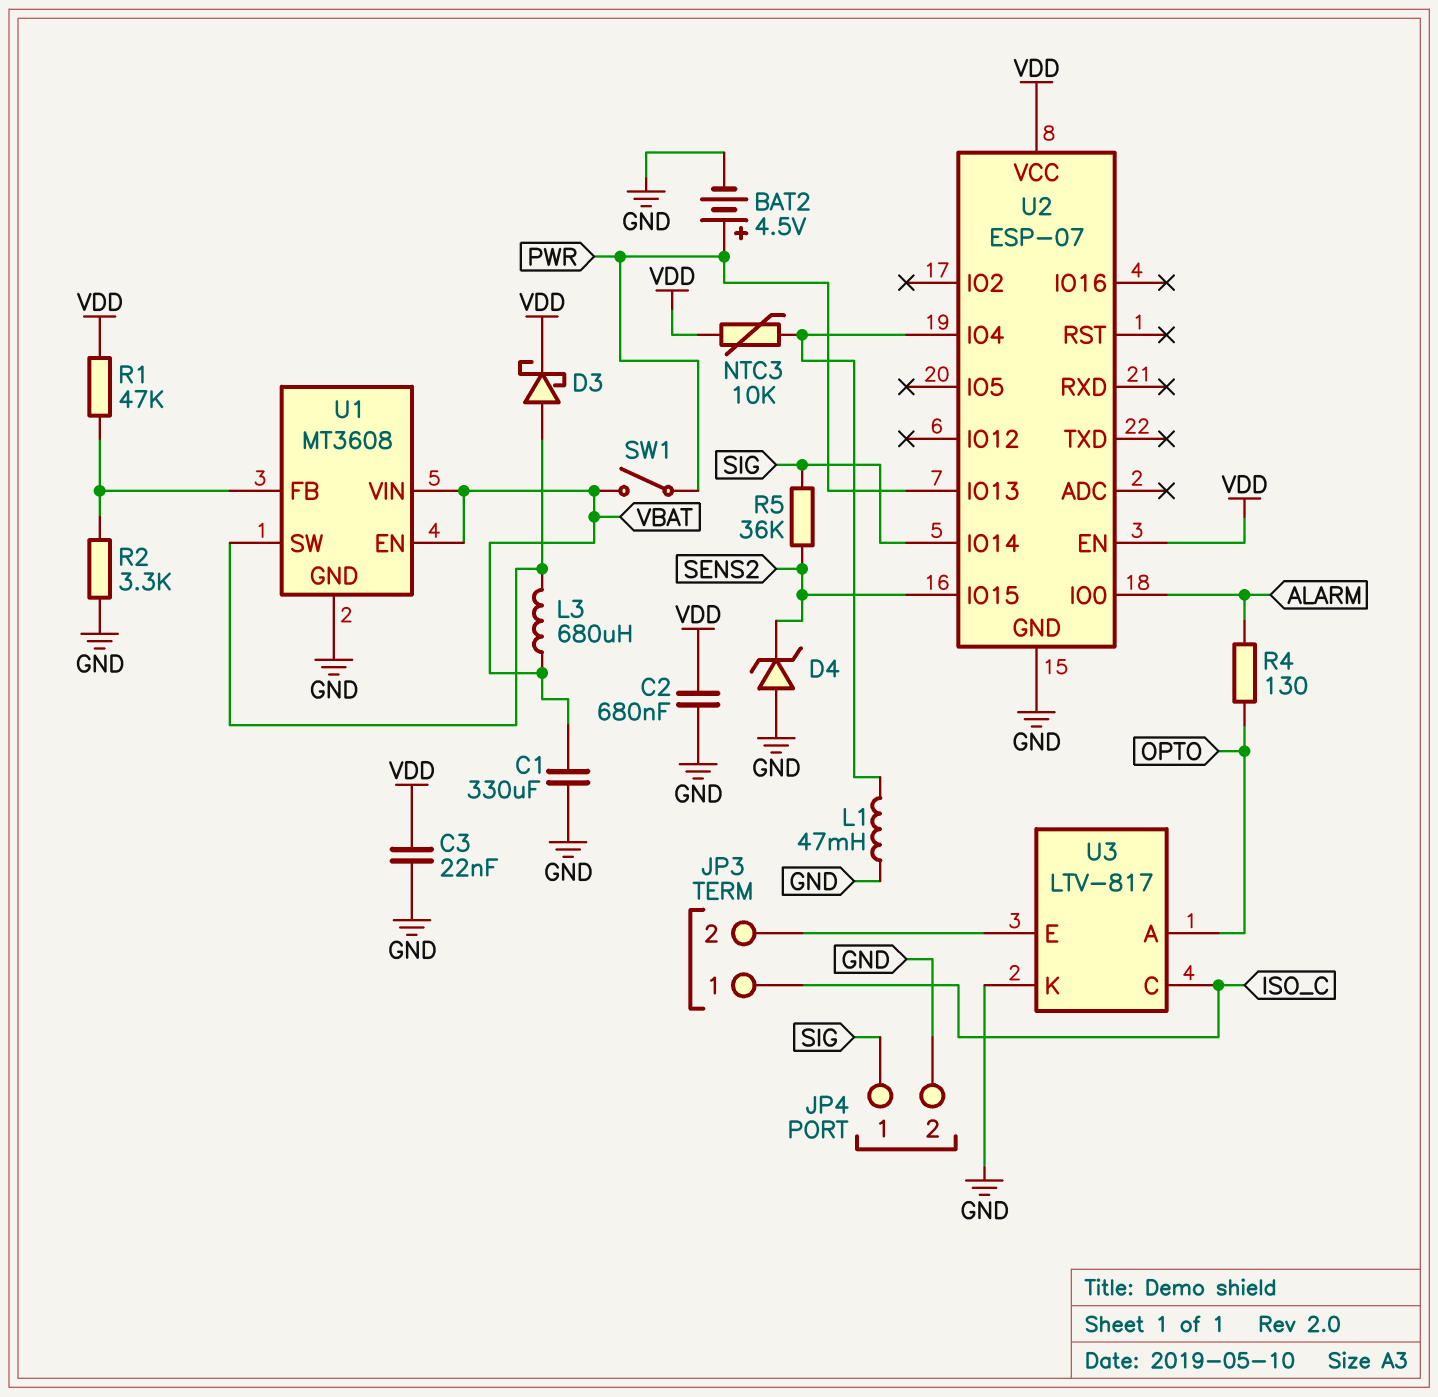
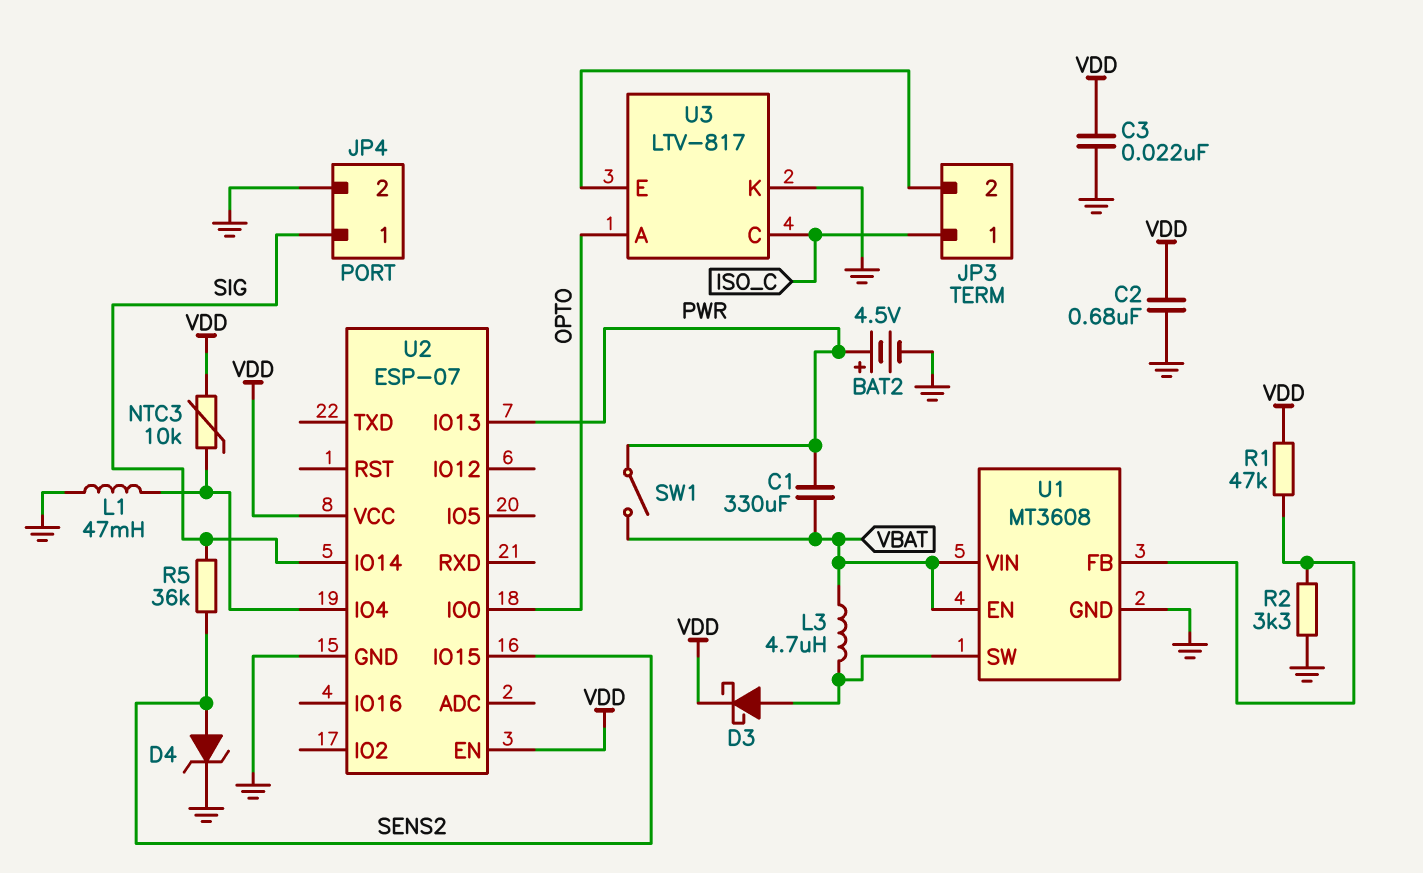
C1: 330uF (GND, VBAT) -> 330uF (PWR, VBAT)
D4: zener (A GND, K SENS2) -> zener (A SENS2, K GND)
L3: 680uH (U1/SW, VBAT) -> 4.7uH (U1/SW, VBAT)
R4: 130 (ALARM, OPTO) -> none
U2 pin IO0: ALARM -> OPTO

